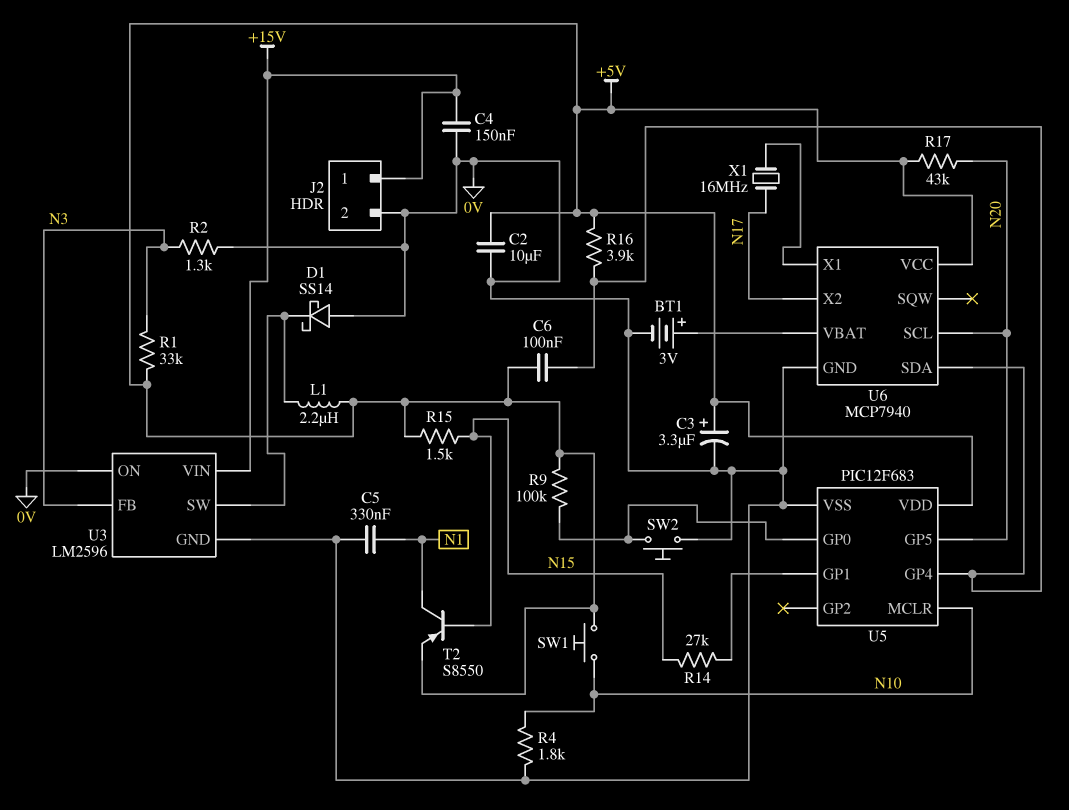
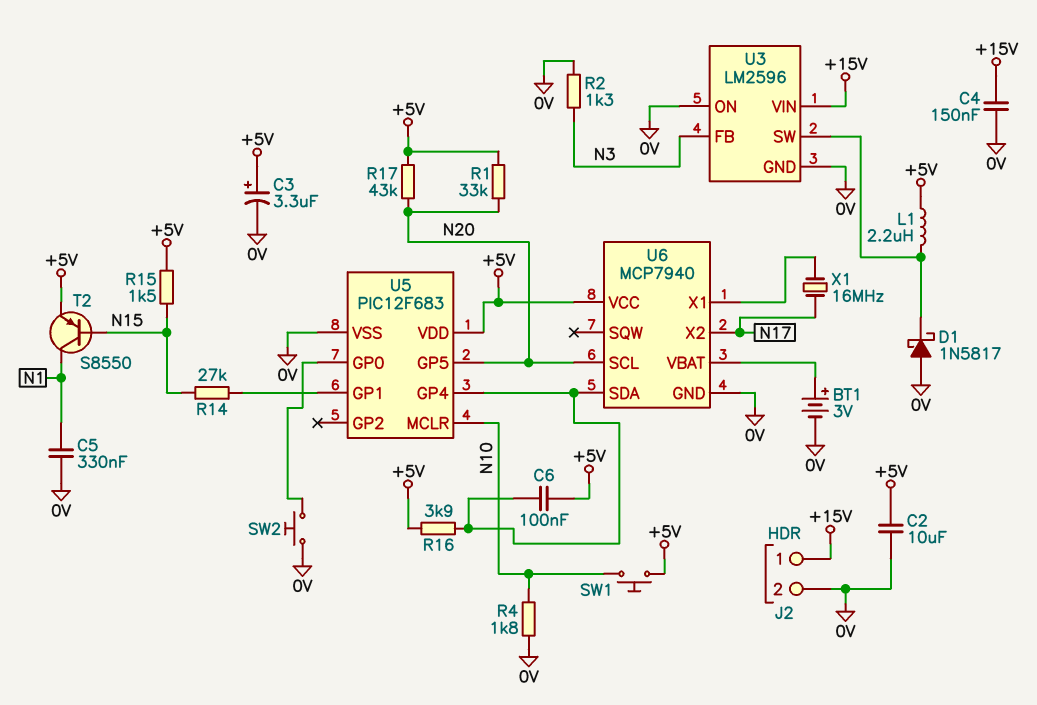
D1: schottky SS14 (A 0V, K U3/SW) -> schottky 1N5817 (A 0V, K U3/SW)
R1: 33k (+5V, N3) -> 33k (+5V, N20)
R9: 100k (+5V, U5/GP0) -> none

